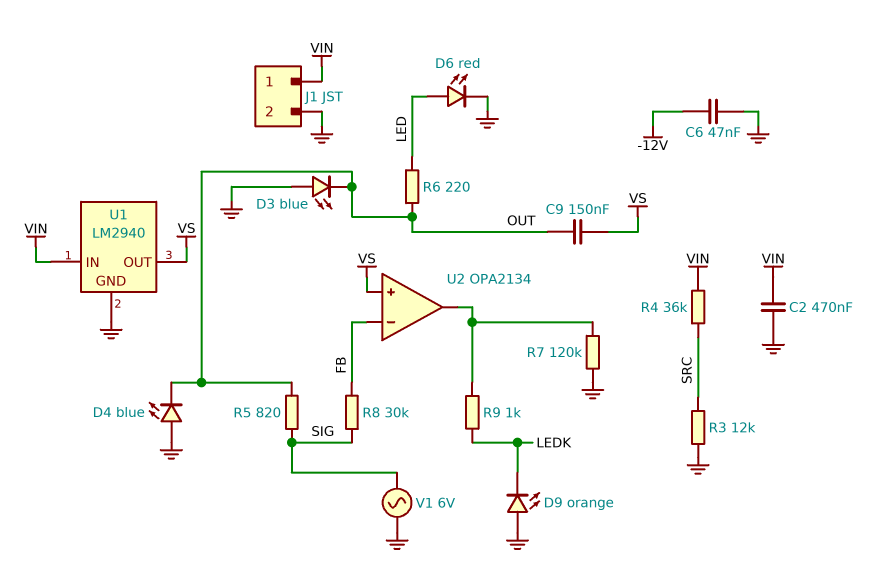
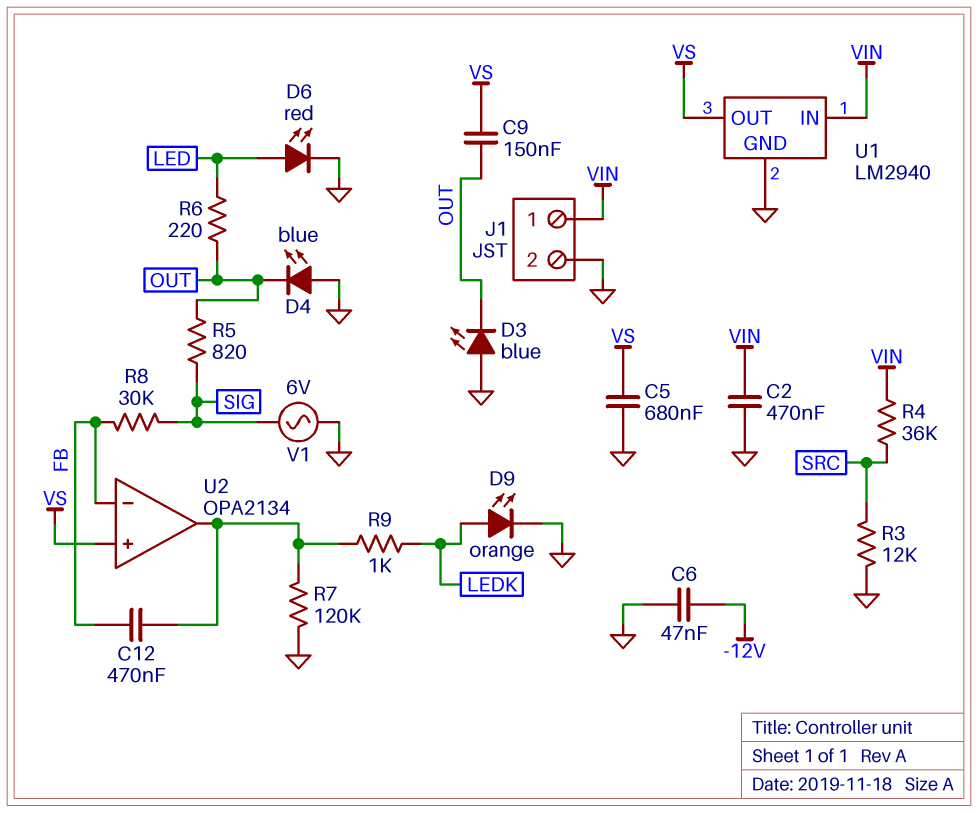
C5: none -> 680nF (GND, VS)
C12: none -> 470nF (FB, U2/out)
D9: LED orange (A GND, K LEDK) -> LED orange (A LEDK, K GND)

